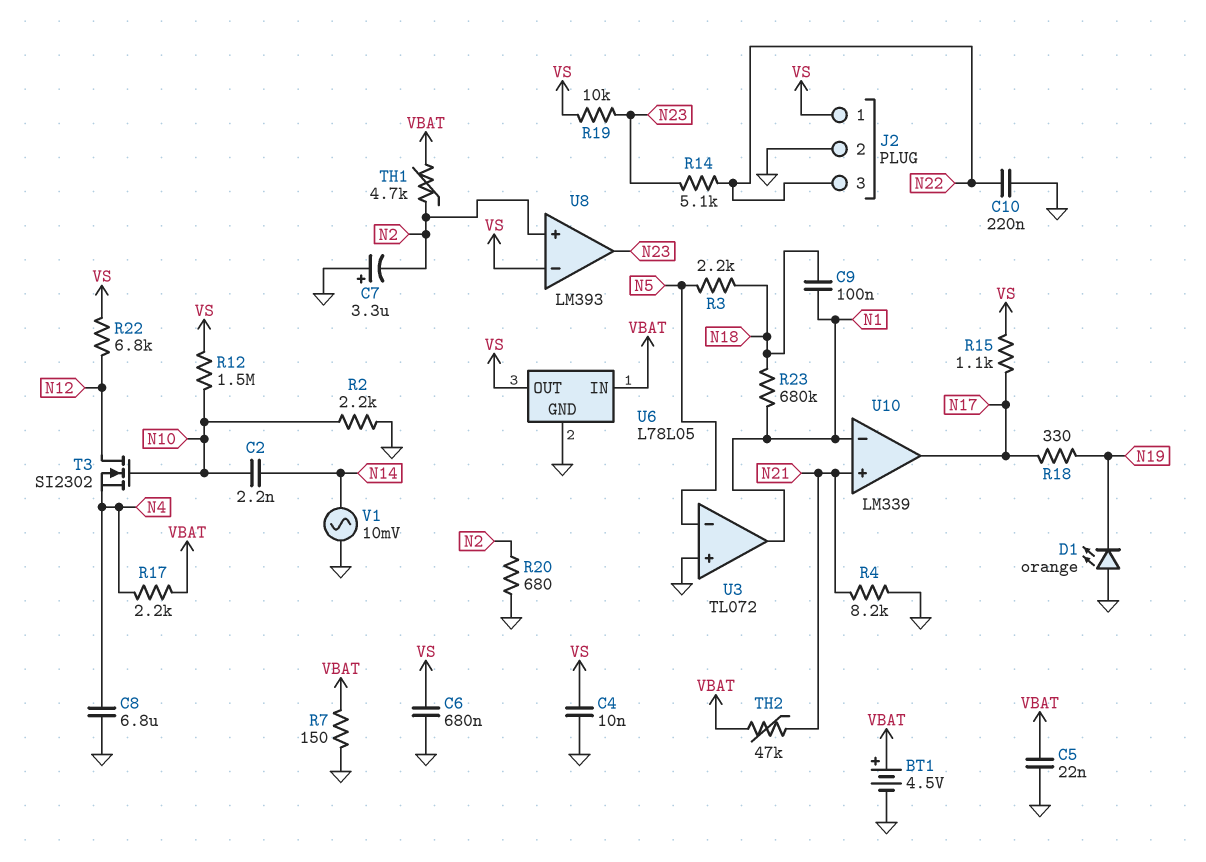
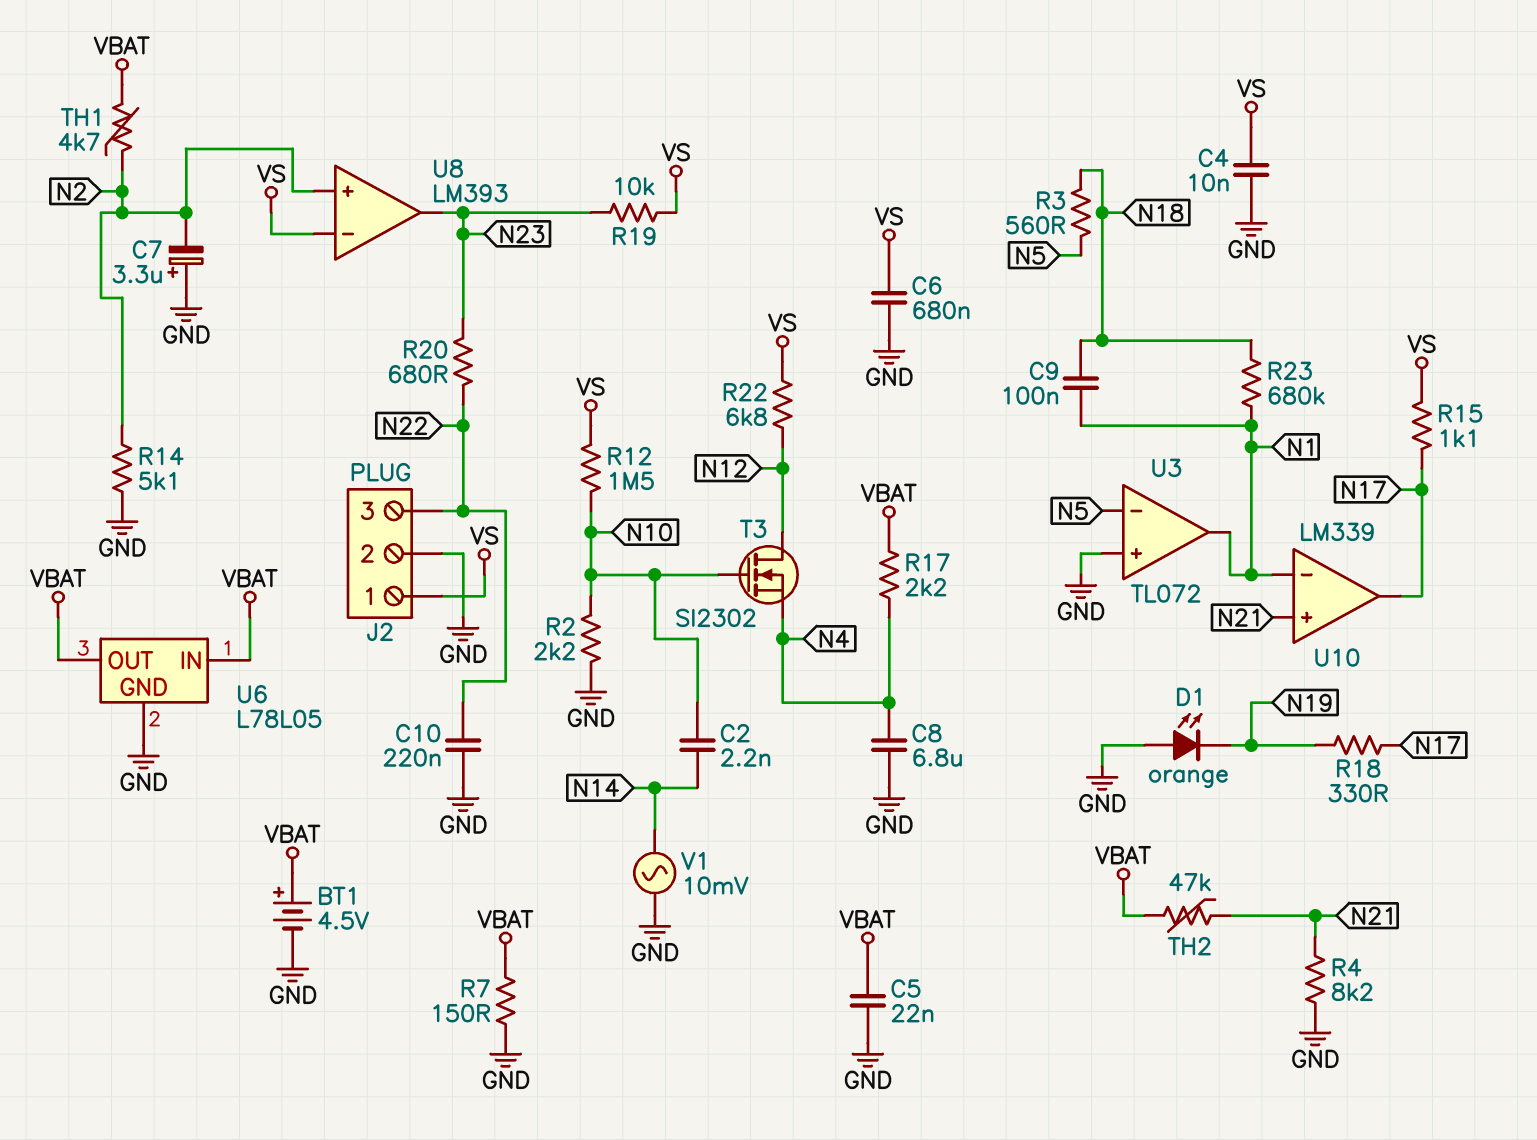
R3: 2.2k (N5, N18) -> 560 (N5, N18)
R14: 5.1k (N22, N23) -> 5.1k (GND, N2)
R20: 680 (GND, N2) -> 680 (N22, N23)
U6 pin OUT: VS -> VBAT

